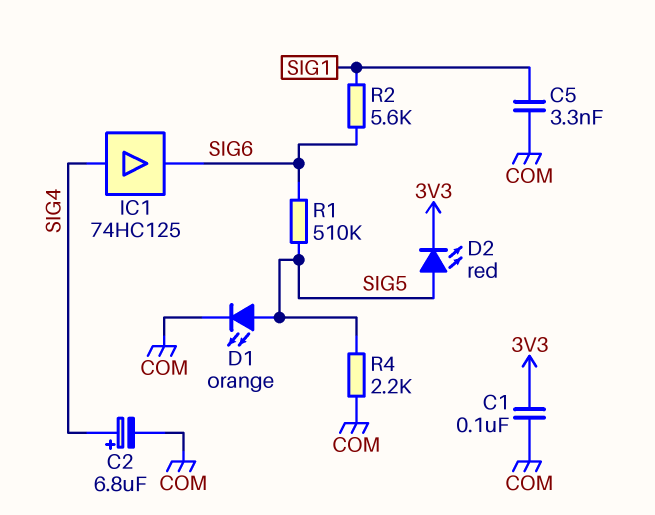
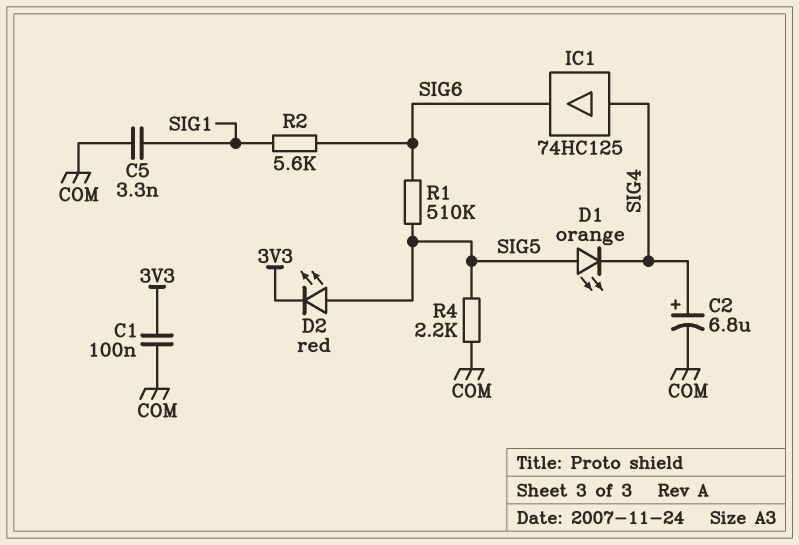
D1: LED orange (A SIG5, K COM) -> LED orange (A SIG5, K SIG4)

